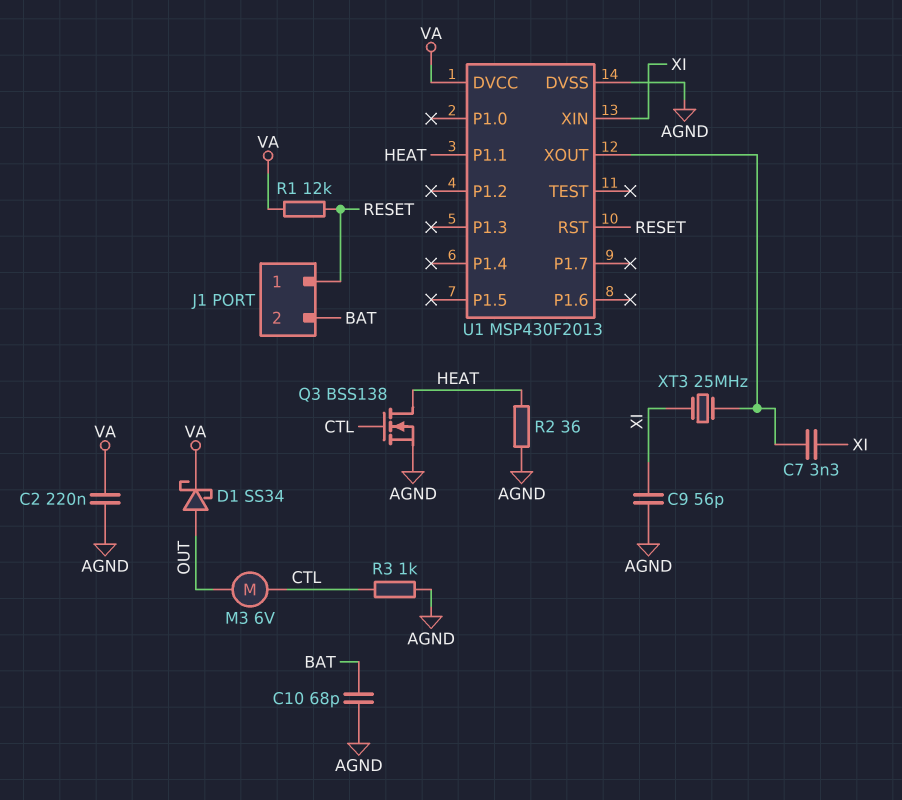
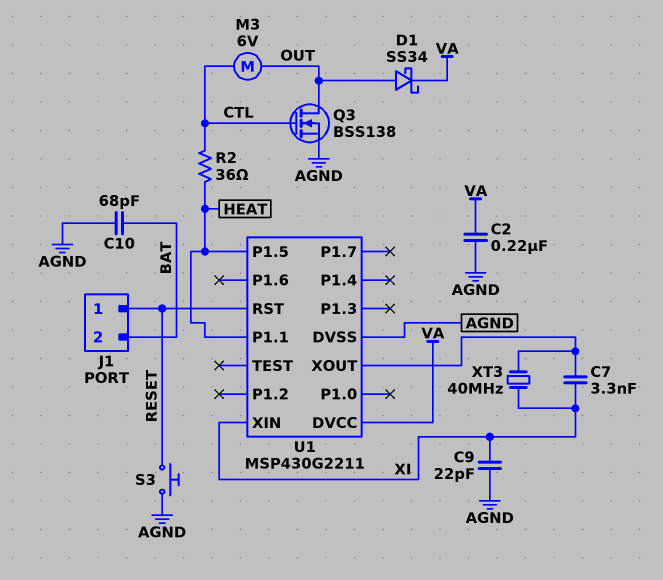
C9: 56pF (AGND, XI) -> 22pF (AGND, XI)
Q3: NMOS BSS138 (G CTL, D HEAT, S AGND) -> NMOS BSS138 (G CTL, D OUT, S AGND)
R1: 12k (RESET, VA) -> none
R2: 36 (AGND, HEAT) -> 36 (CTL, HEAT)
R3: 1k (AGND, CTL) -> none
S3: none -> button (AGND, RESET)
U1: MSP430F2013 -> MSP430G2211
U1 pin P1.5: none -> HEAT
XT3: 25MHz (U1/XOUT, XI) -> 40MHz (U1/XOUT, XI)

